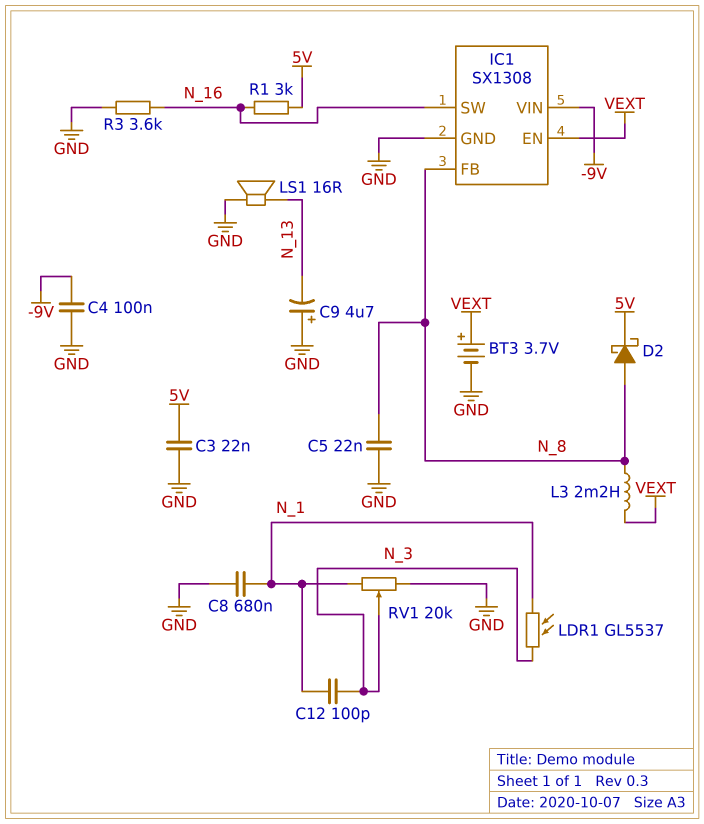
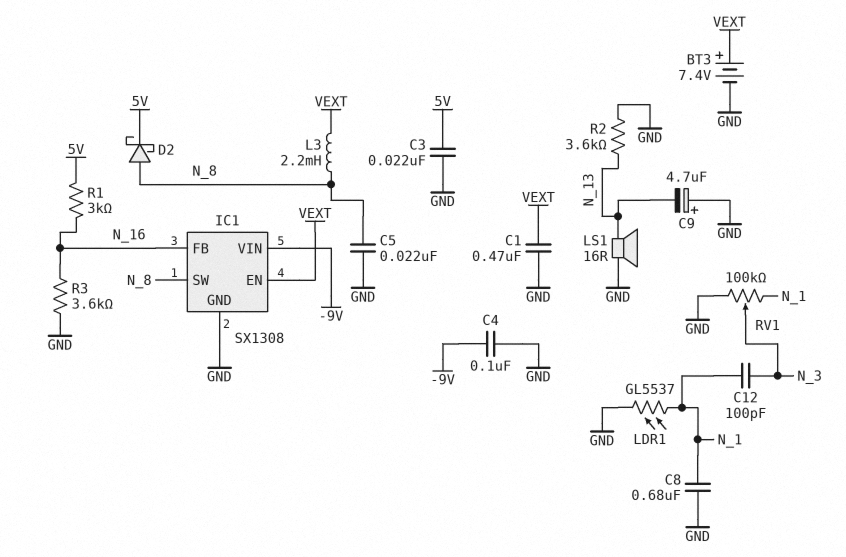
BT3: 3.7V (plus VEXT, minus GND) -> 7.4V (plus VEXT, minus GND)
C1: none -> 470nF (GND, VEXT)
IC1 pin FB: N_8 -> N_16
IC1 pin SW: N_16 -> N_8
LDR1: GL5537 (N_1, N_3) -> GL5537 (GND, N_1)
R2: none -> 3.6k (GND, N_13)
RV1: 20k (GND, N_1, wiper N_3) -> 100k (GND, N_1, wiper N_3)

